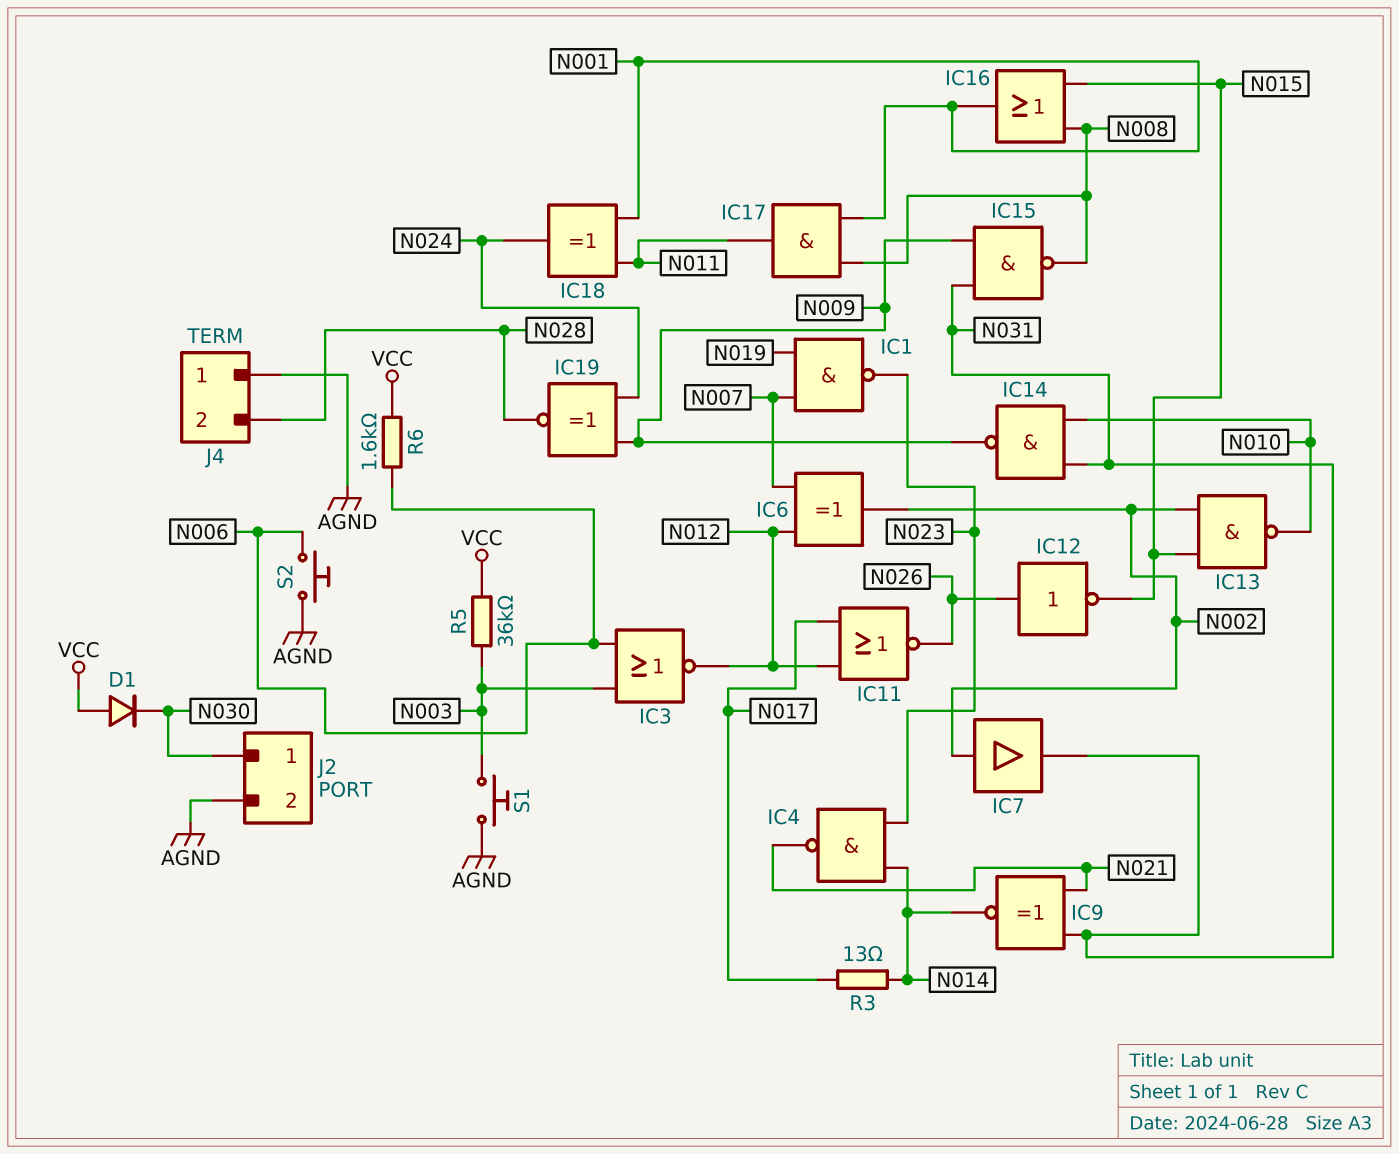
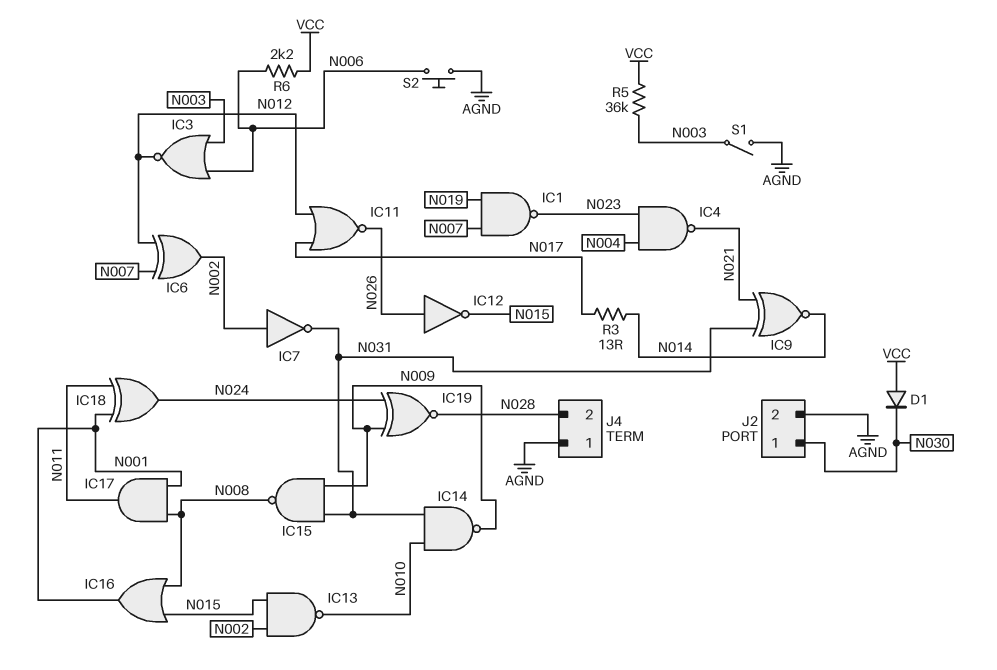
IC4: NAND (in N014, in N023, out N021) -> NAND (in N004, in N023, out N021)
IC7: buffer (in N002, out N031) -> NOT (in N002, out N031)
R6: 1.6k (N006, VCC) -> 2.2k (N006, VCC)
S1: button (AGND, N003) -> switch (AGND, N003)

